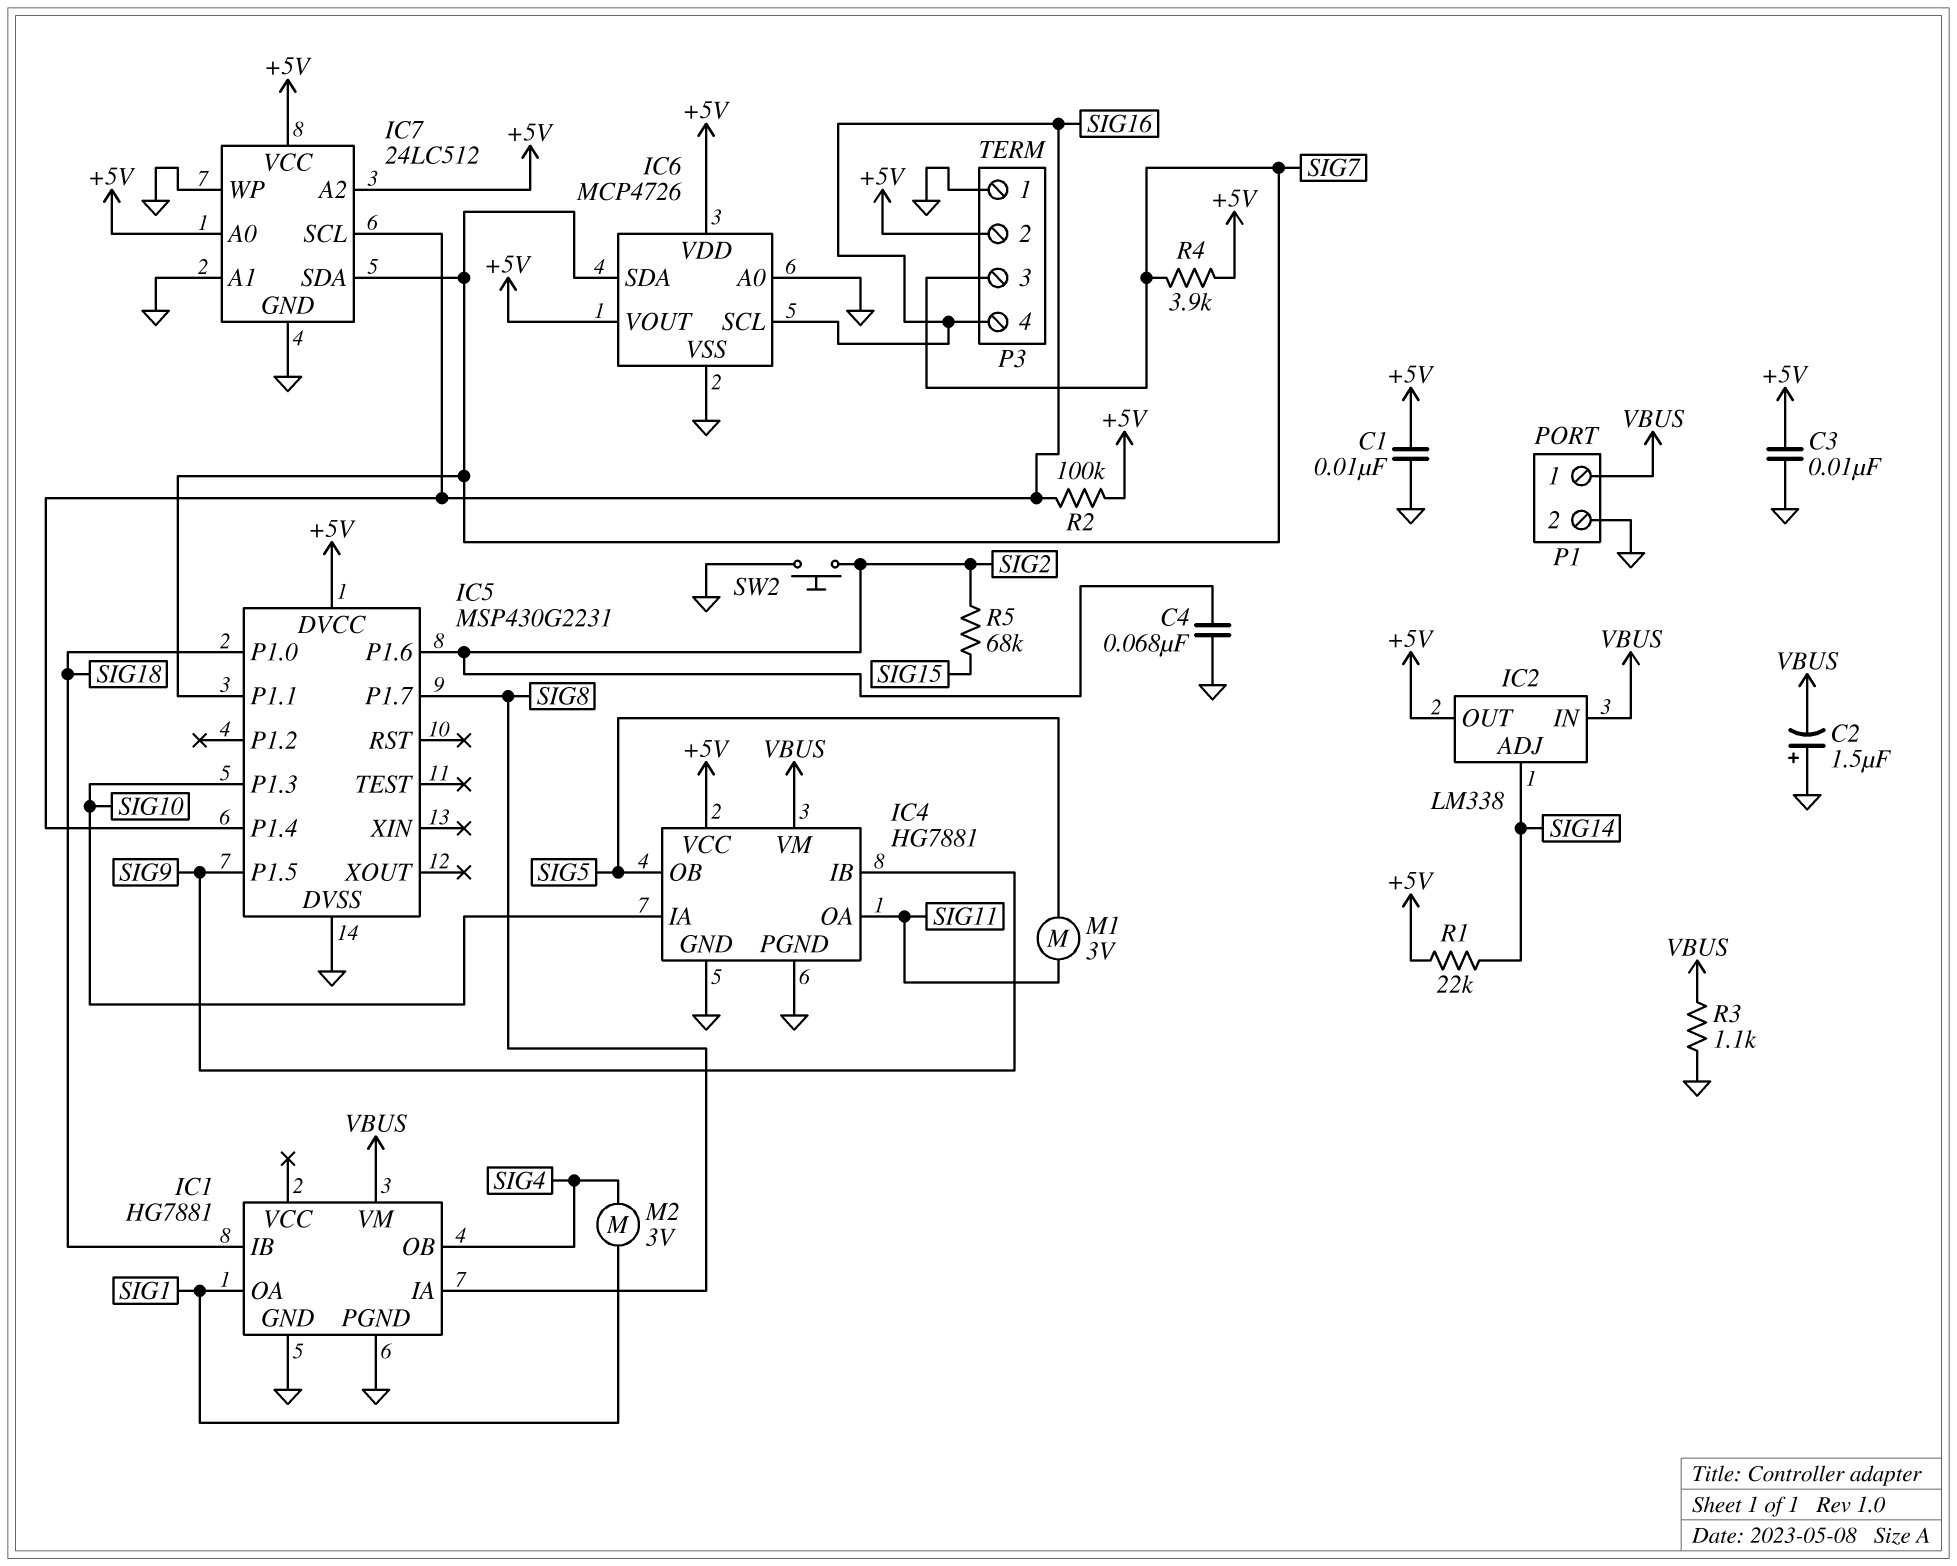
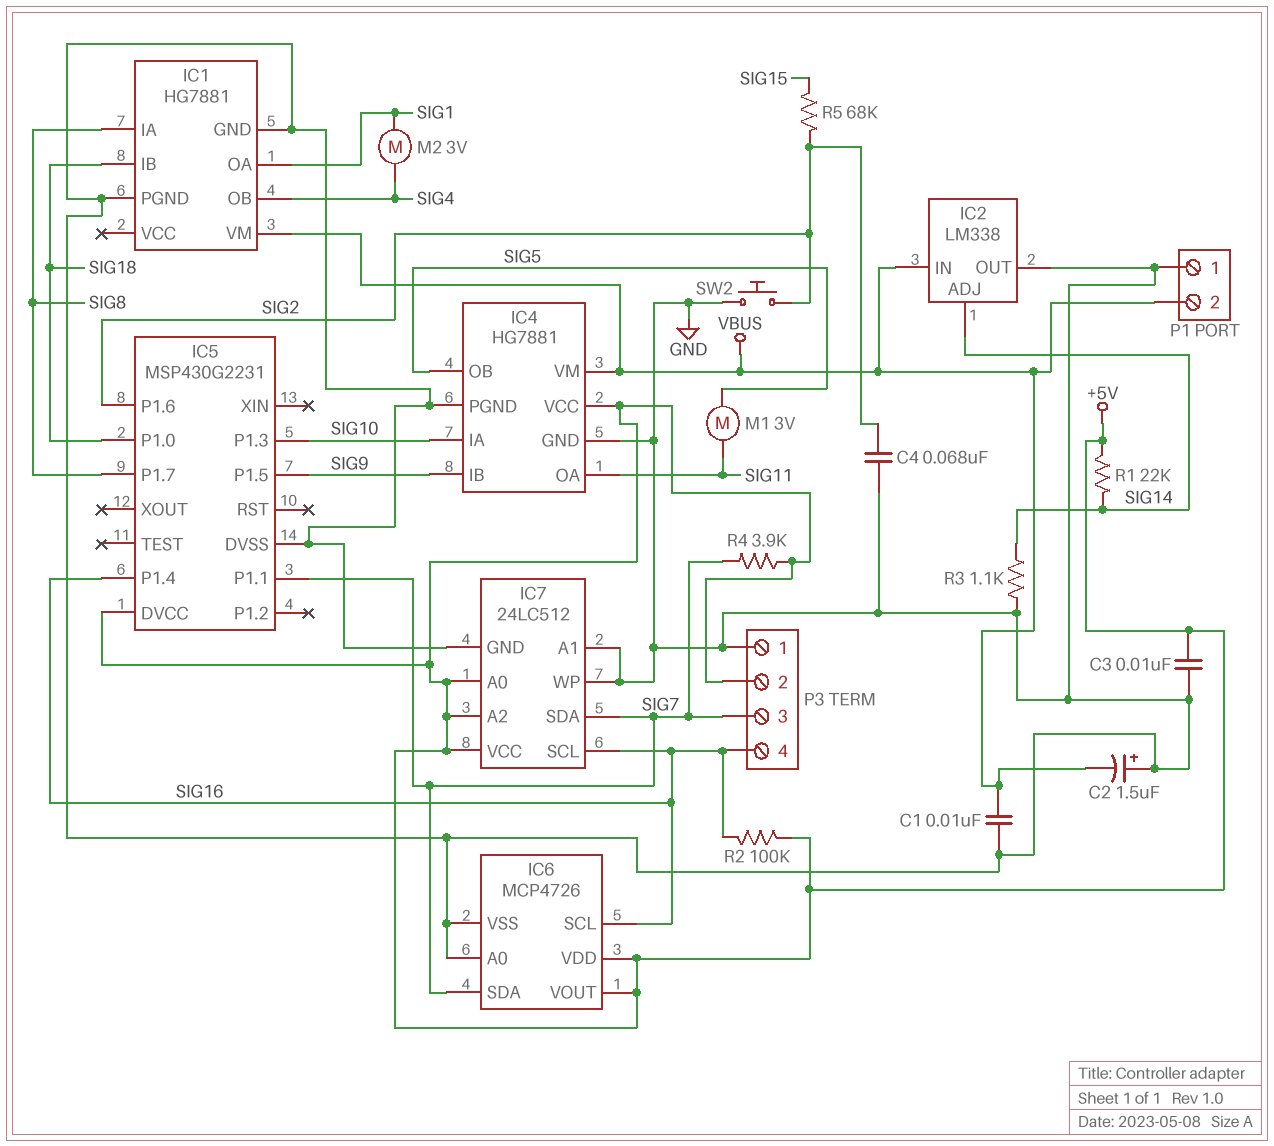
C1: 10nF (+5V, GND) -> 10nF (GND, VBUS)
IC2 pin OUT: +5V -> GND
P1 pin 1: VBUS -> GND
P1 pin 2: GND -> VBUS
R3: 1.1k (GND, VBUS) -> 1.1k (GND, SIG14)

